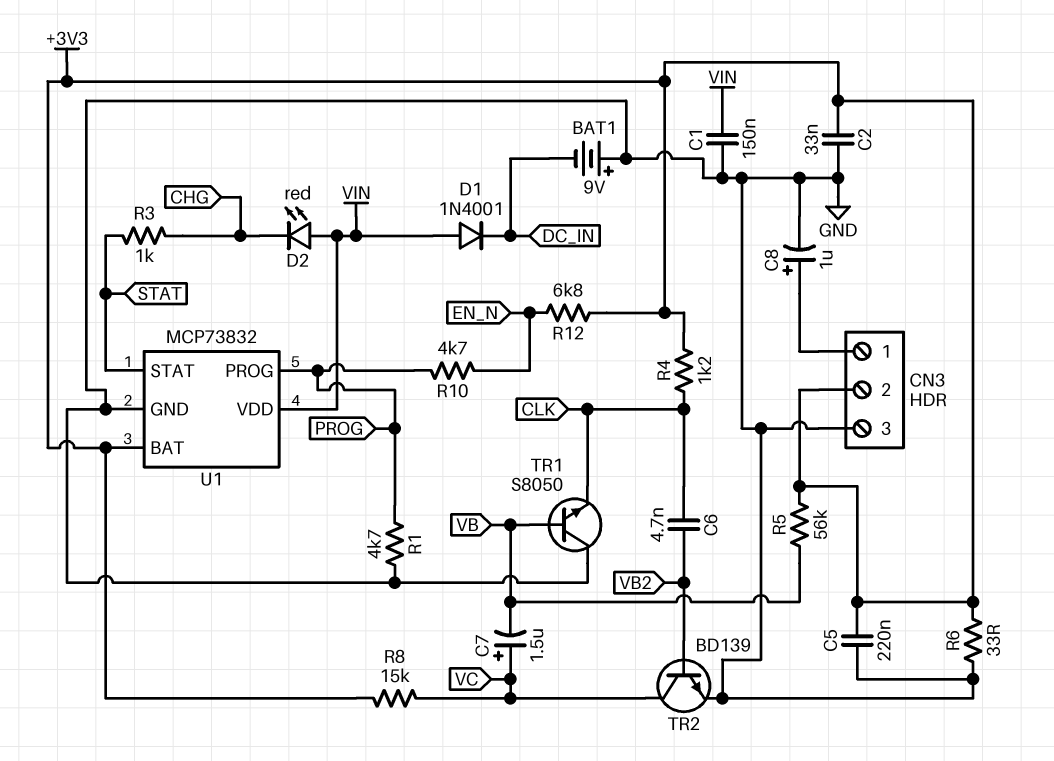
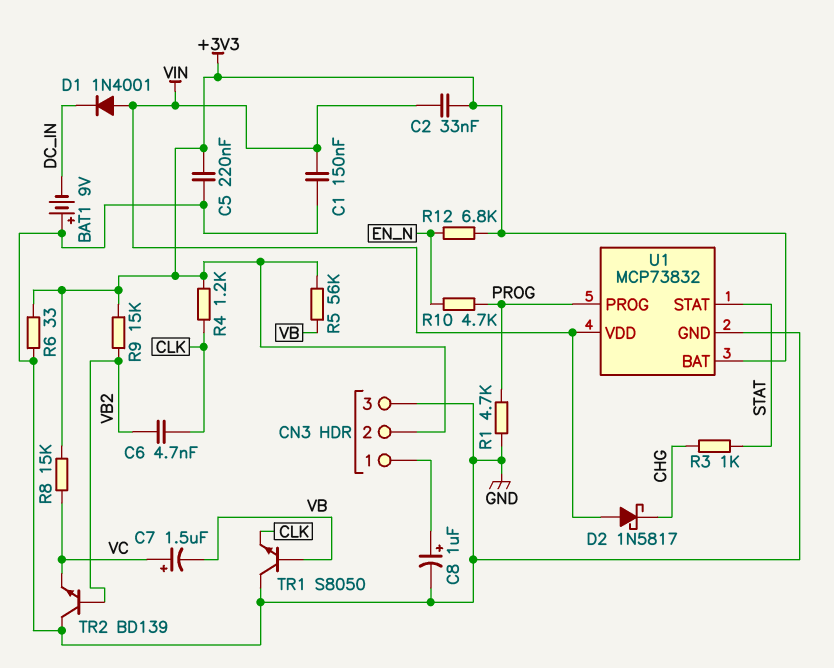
C2: 33nF (+3V3, GND) -> 33nF (+3V3, VIN)
D2: LED red (A VIN, K CHG) -> schottky 1N5817 (A VIN, K CHG)
R9: none -> 15k (+3V3, VB2)
TR2: NPN BD139 (B VB2, C VC, E GND) -> NPN BD139 (B VB2, C GND, E VC)

